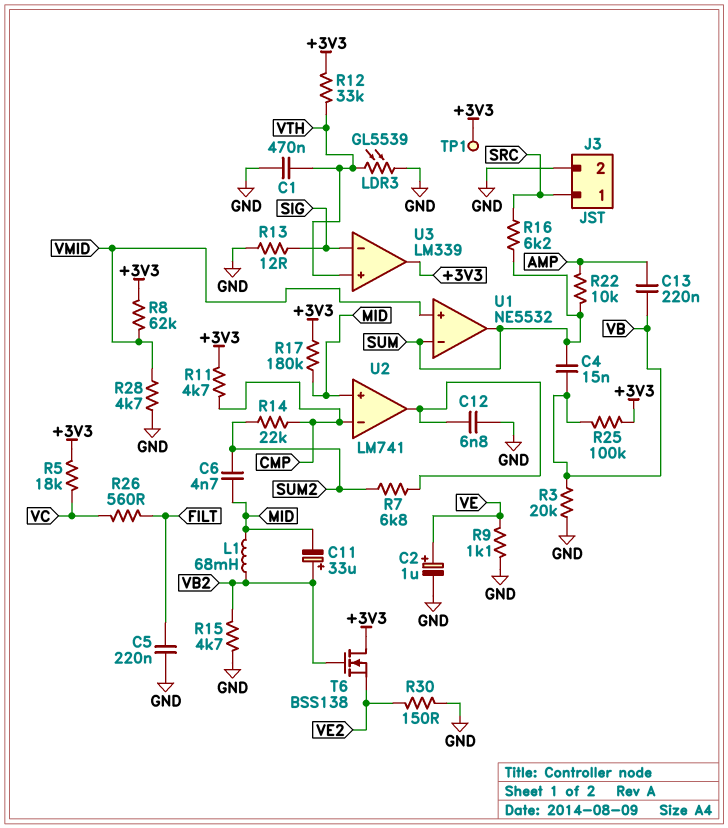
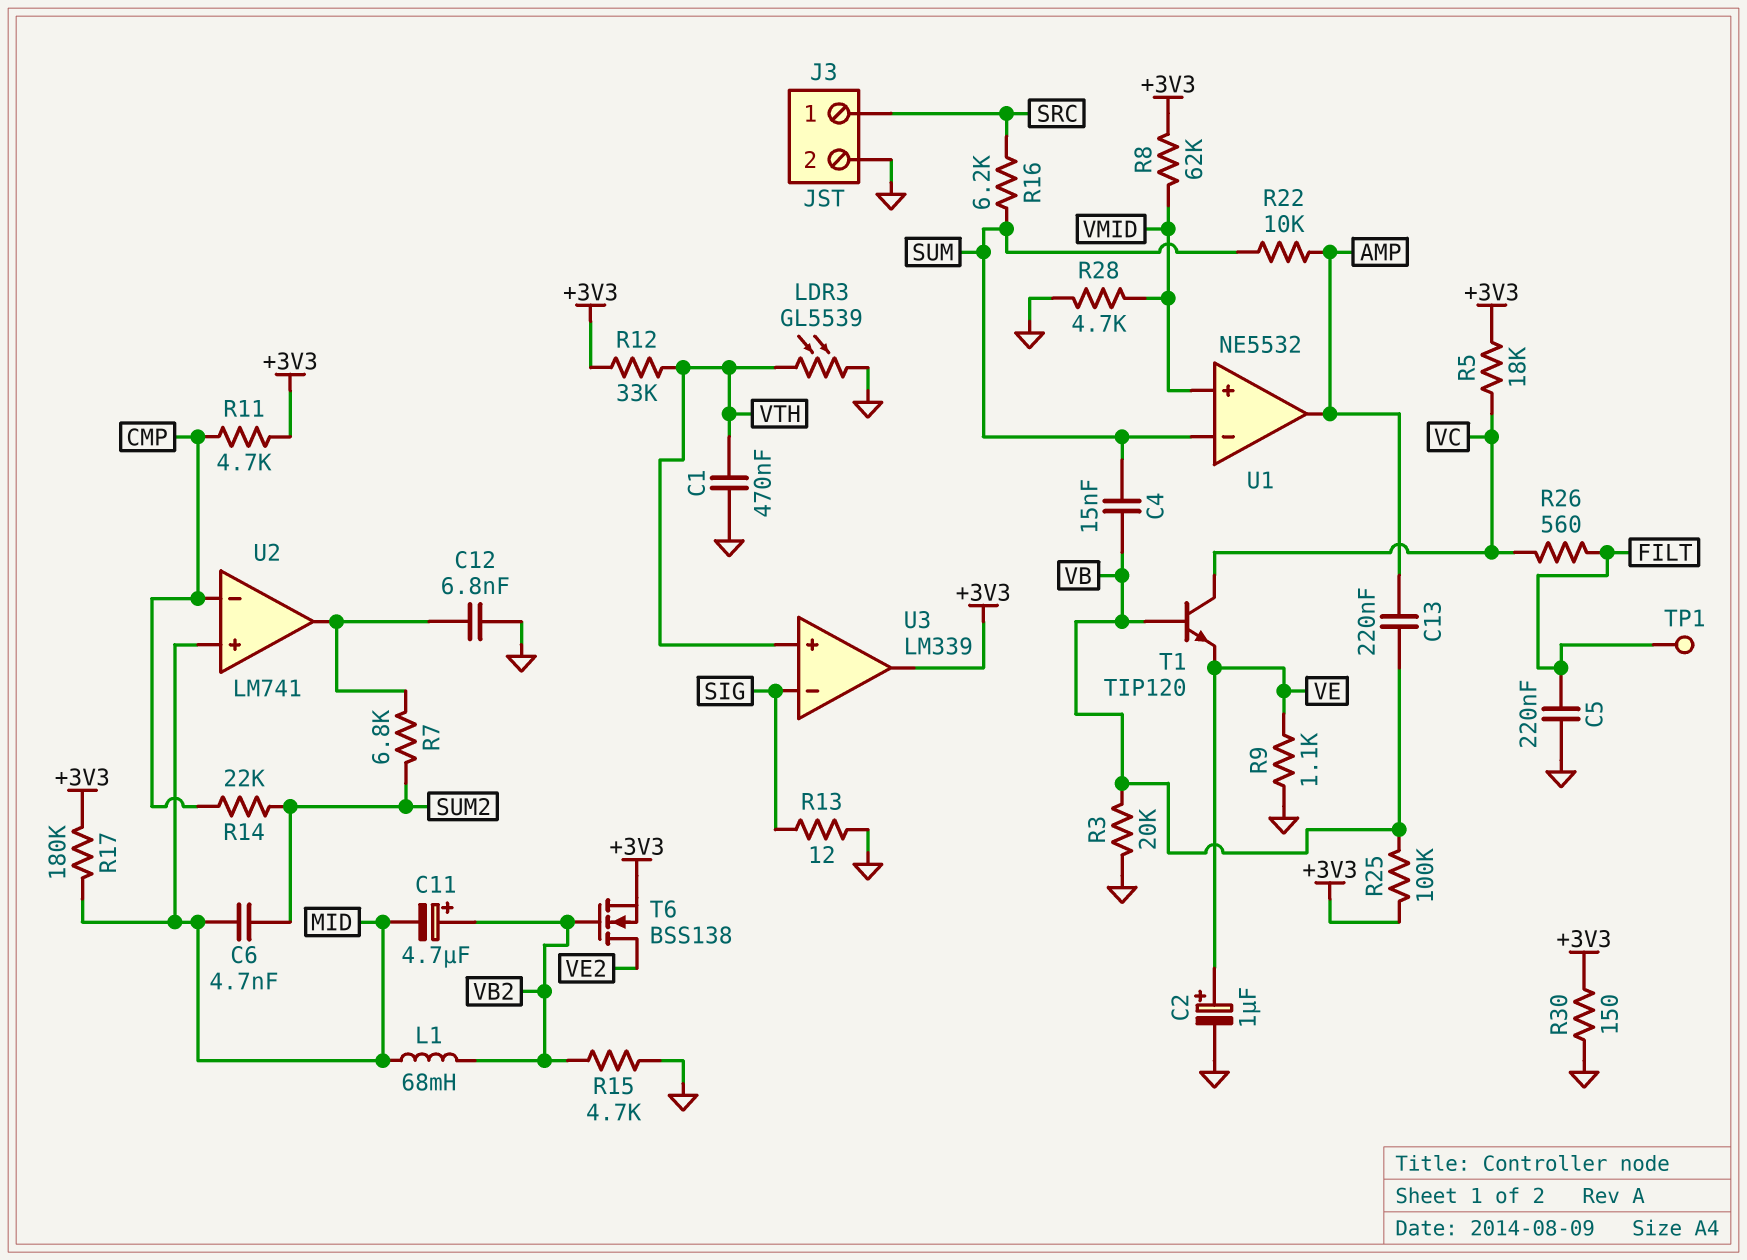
C11: 33uF (plus VB2, minus MID) -> 4.7uF (plus VB2, minus MID)
R30: 150 (GND, VE2) -> 150 (+3V3, GND)
T1: none -> NPN TIP120 (B VB, C VC, E VE)
T6: NMOS BSS138 (G VB2, D +3V3, S VE2) -> NMOS BSS138 (G VB2, D VE2, S +3V3)
TP1: test point (+3V3) -> test point (FILT)
U1 pin out: SUM -> AMP

